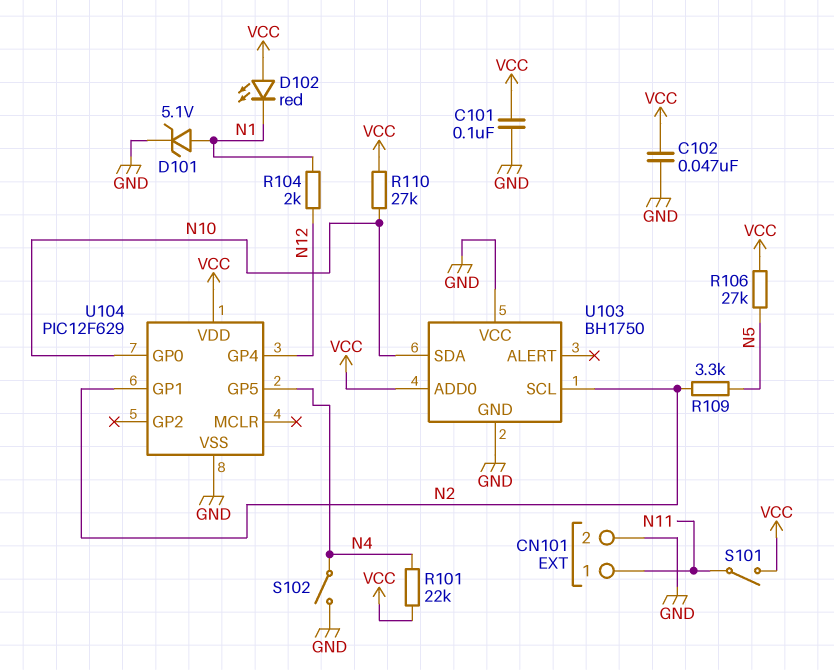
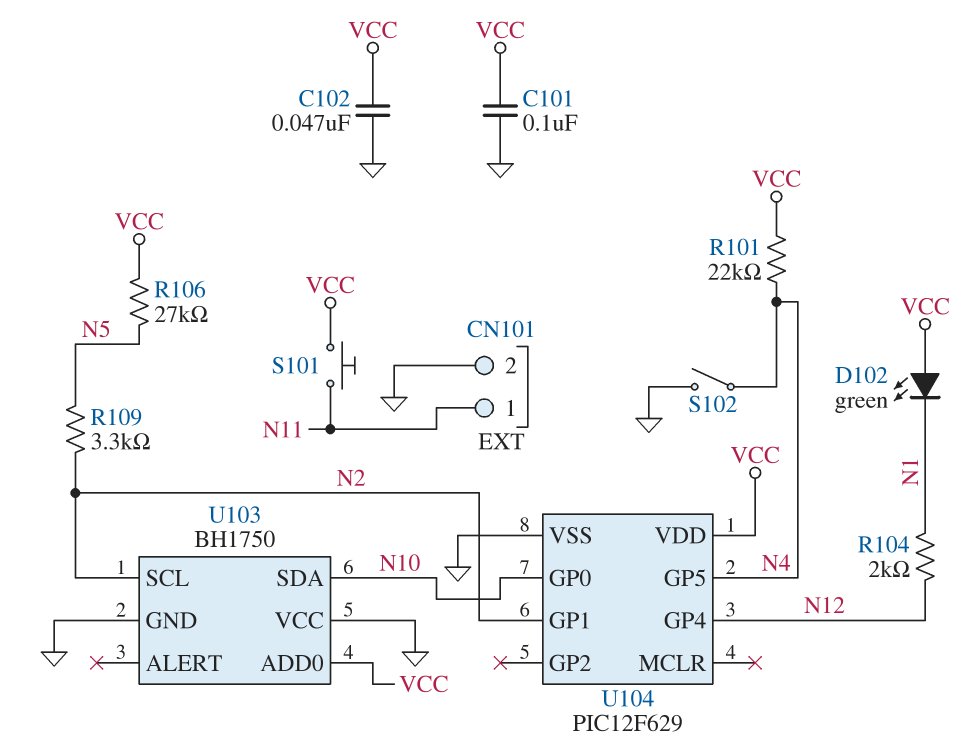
D101: zener 5.1V (A N1, K GND) -> none
D102: LED red (A VCC, K N1) -> LED green (A VCC, K N1)
R110: 27k (N10, VCC) -> none
S101: switch (N11, VCC) -> button (N11, VCC)

